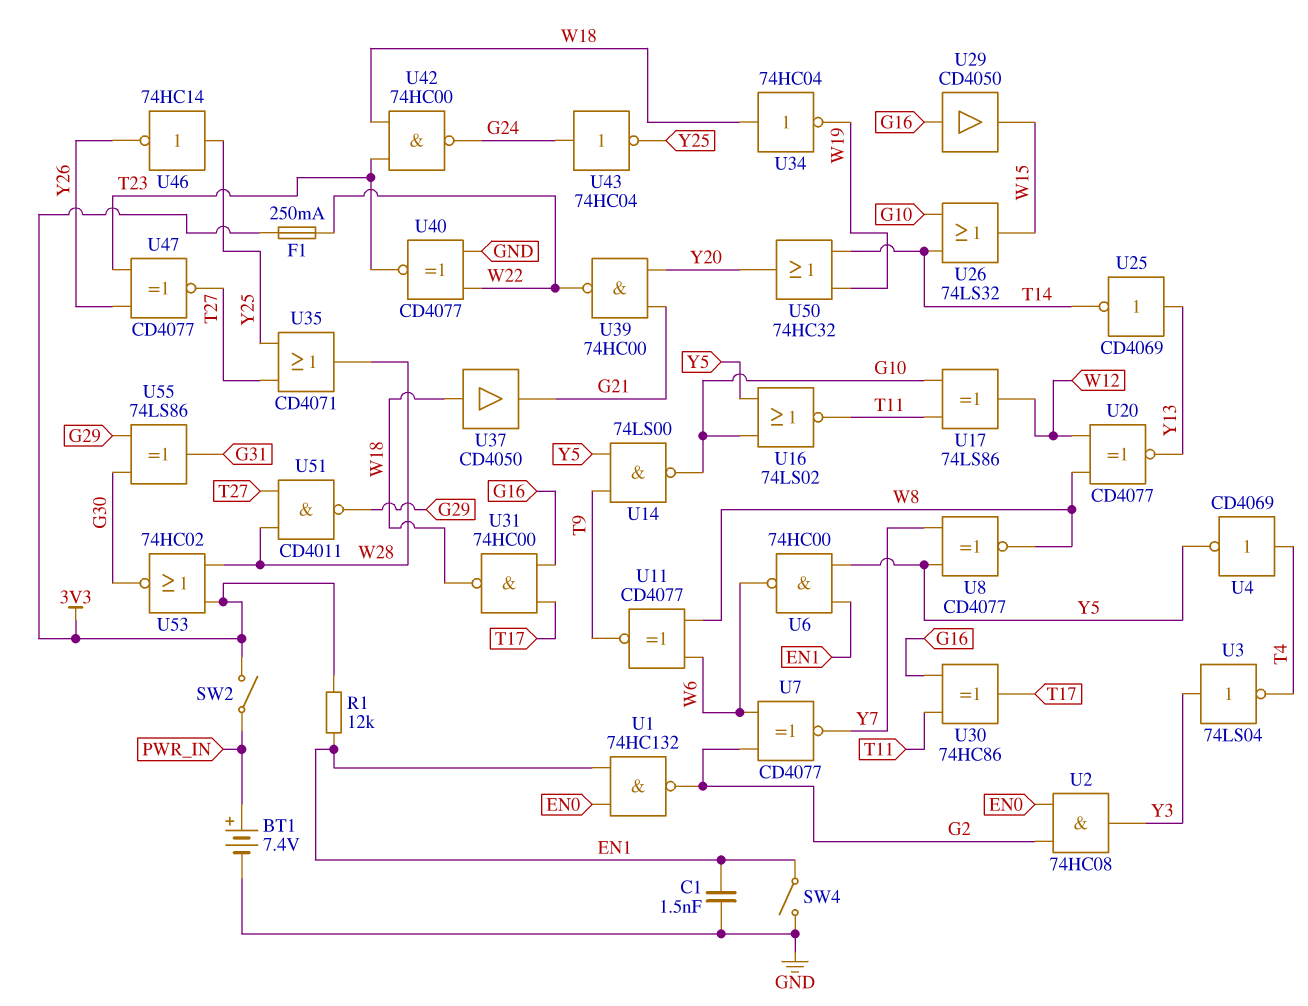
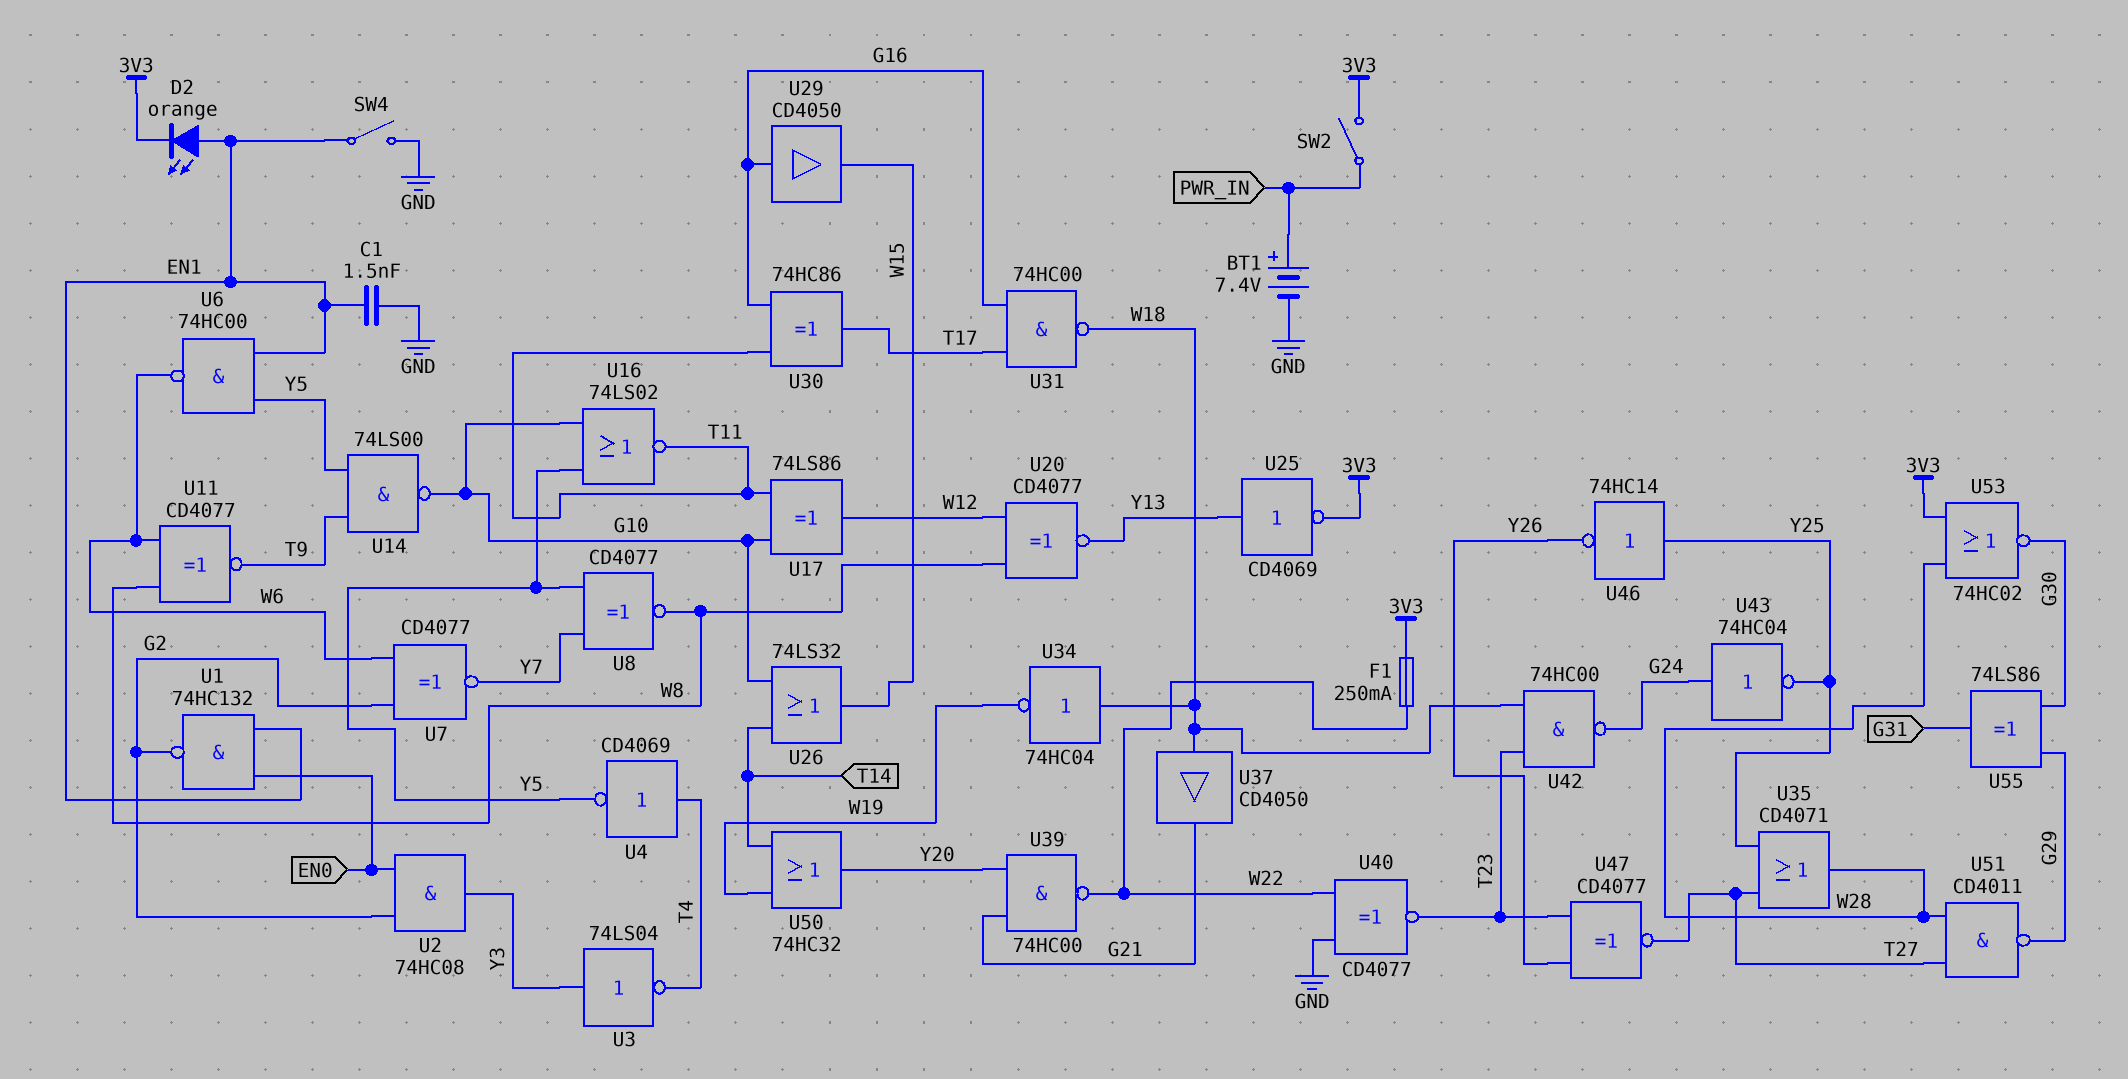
D2: none -> LED orange (A EN1, K 3V3)
R1: 12k (3V3, EN1) -> none
U25: NOT CD4069 (in Y13, out T14) -> NOT CD4069 (in Y13, out 3V3)

